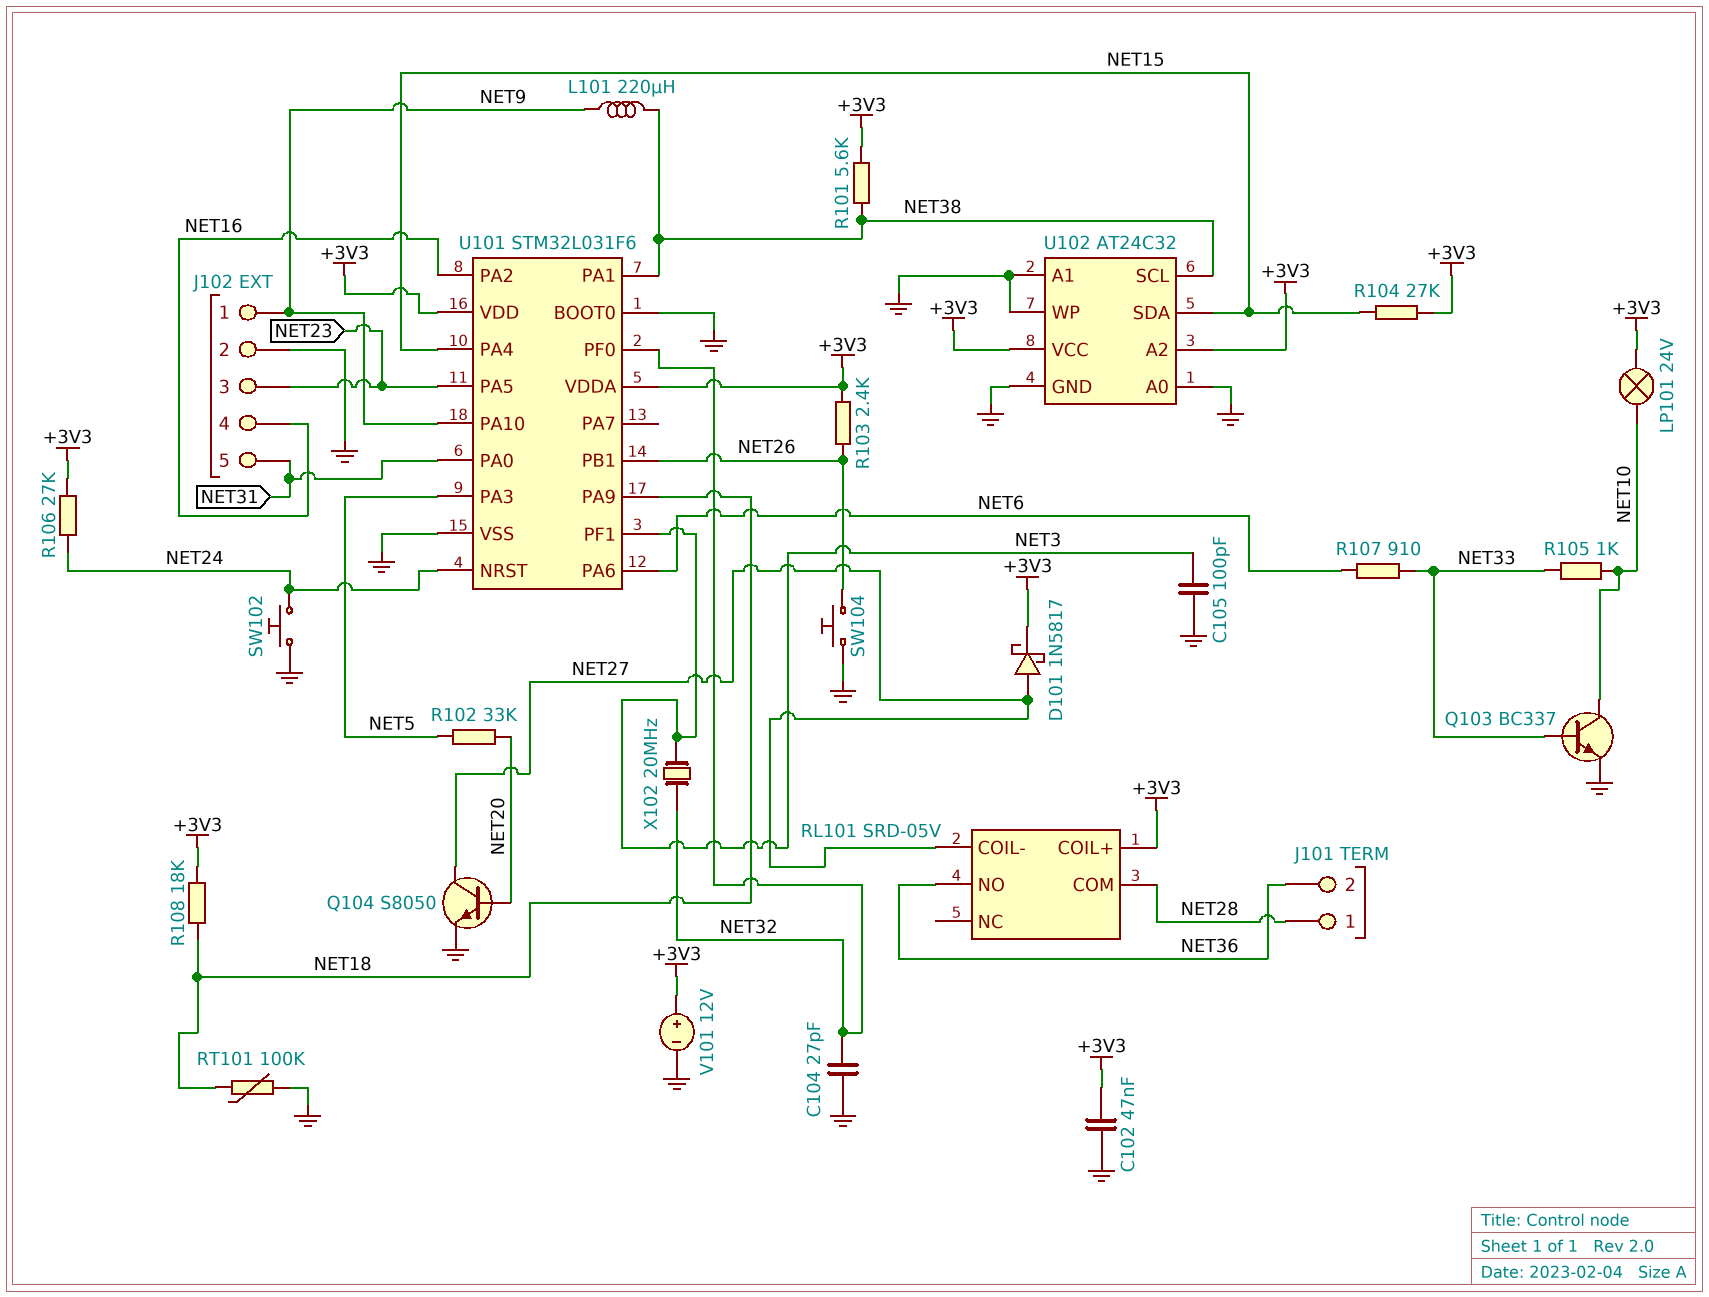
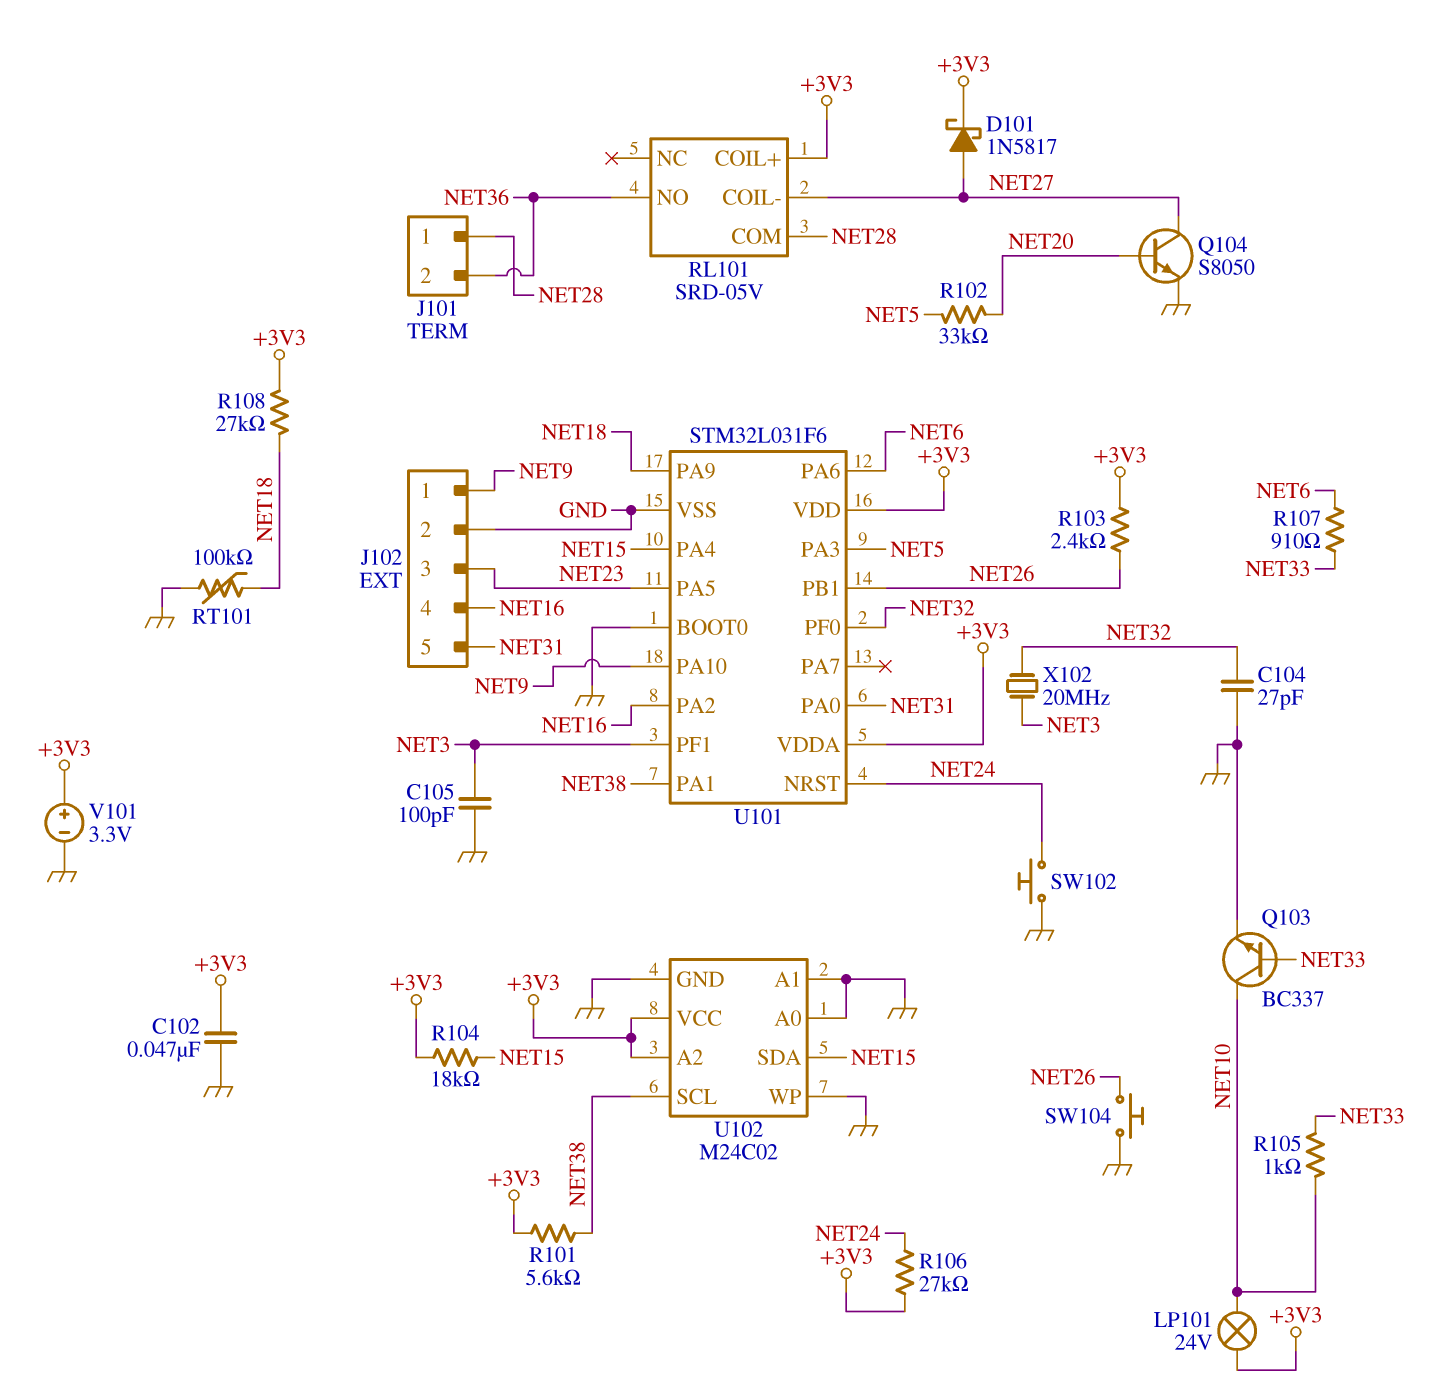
L101: 220uH (NET9, NET38) -> none
R104: 27k (+3V3, NET15) -> 18k (+3V3, NET15)
R108: 18k (+3V3, NET18) -> 27k (+3V3, NET18)
U102: AT24C32 -> M24C02
V101: 12V (plus +3V3, minus GND) -> 3.3V (plus +3V3, minus GND)

